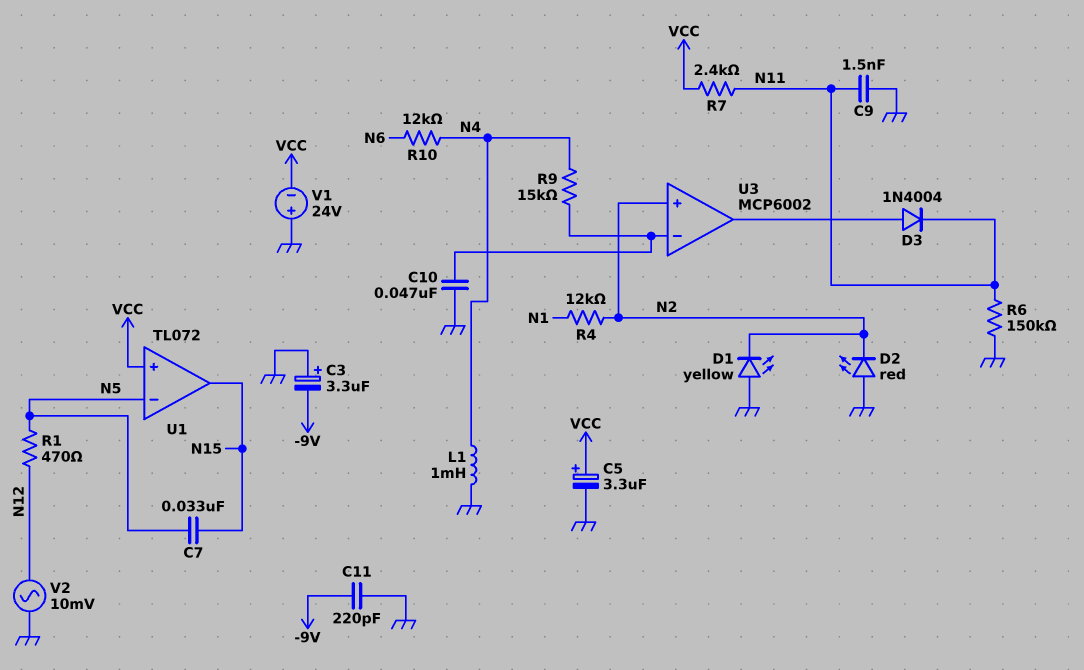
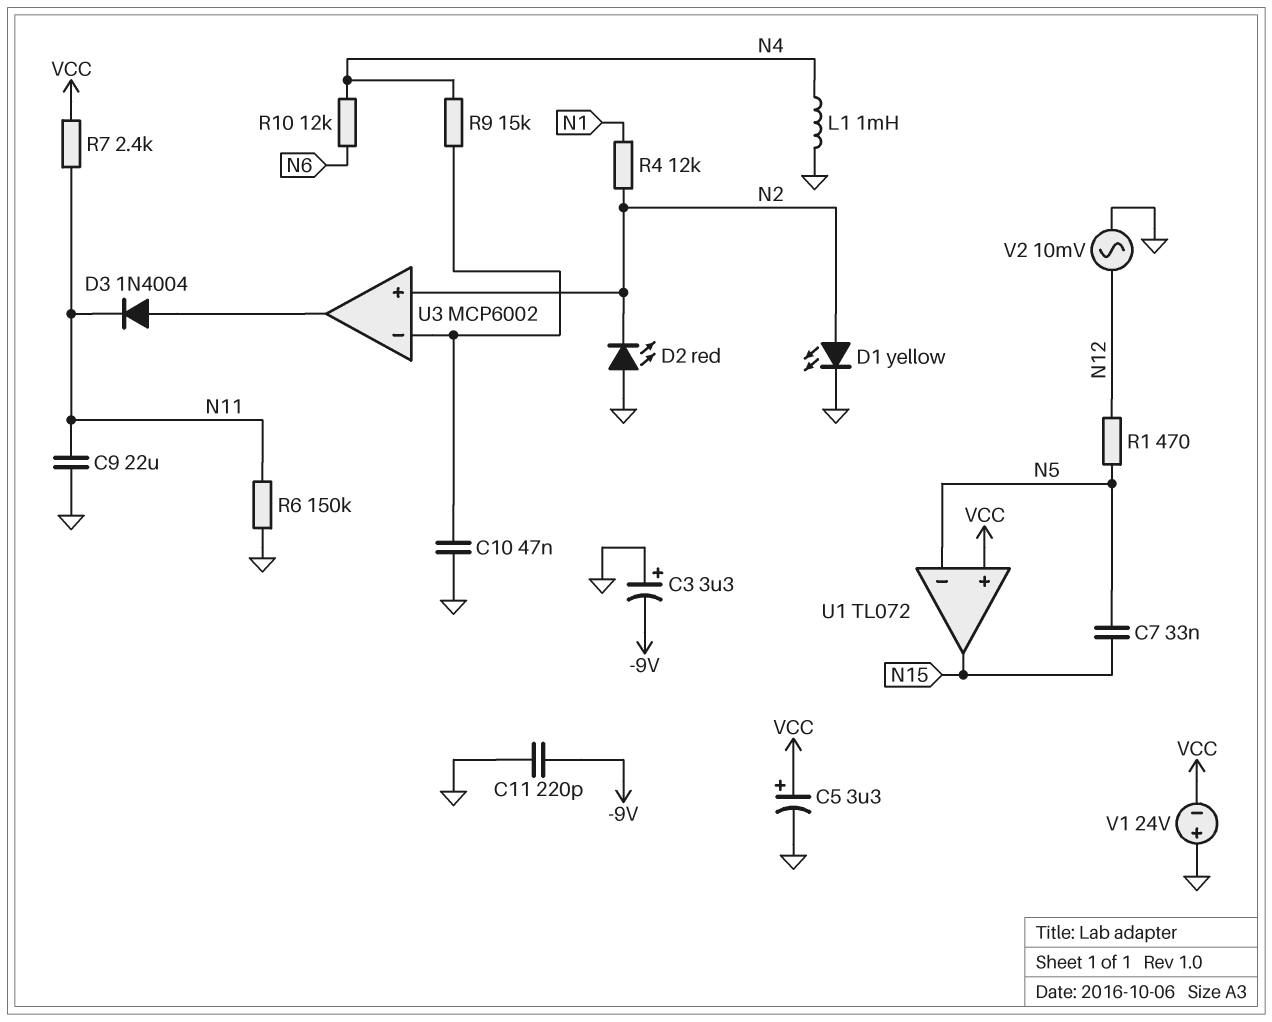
C9: 1.5nF (GND, N11) -> 22uF (GND, N11)
D1: LED yellow (A GND, K N2) -> LED yellow (A N2, K GND)

